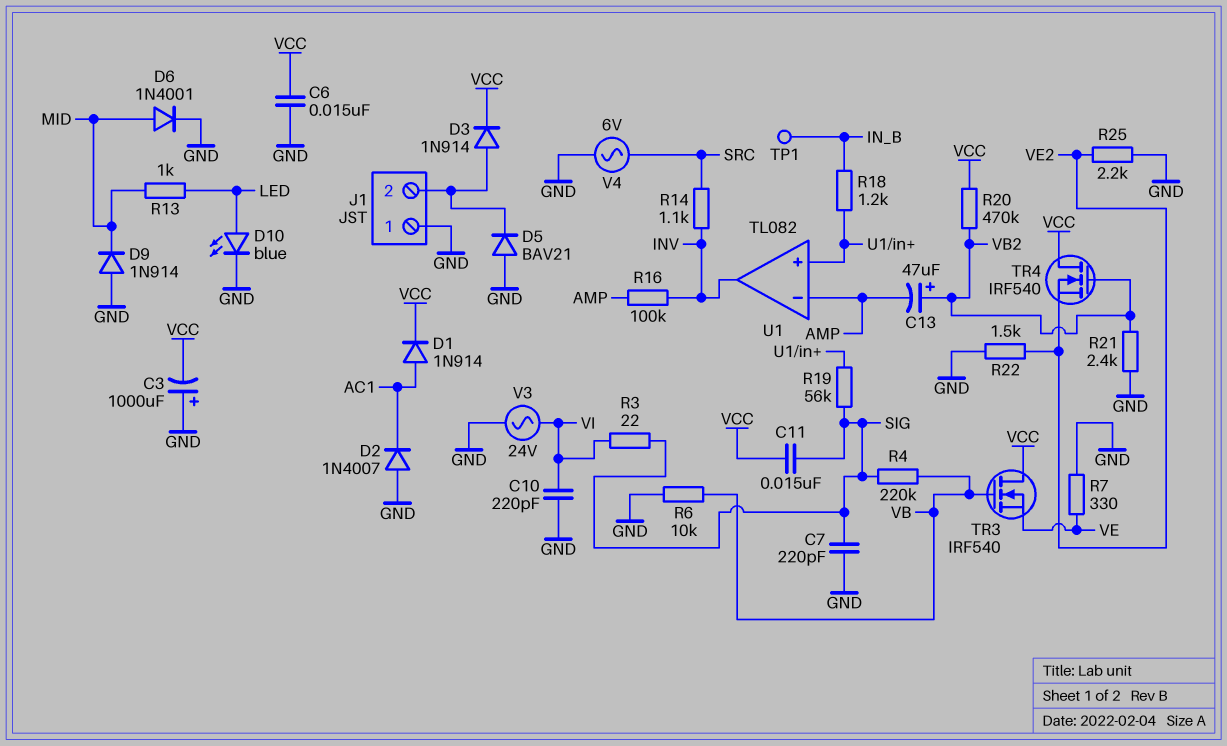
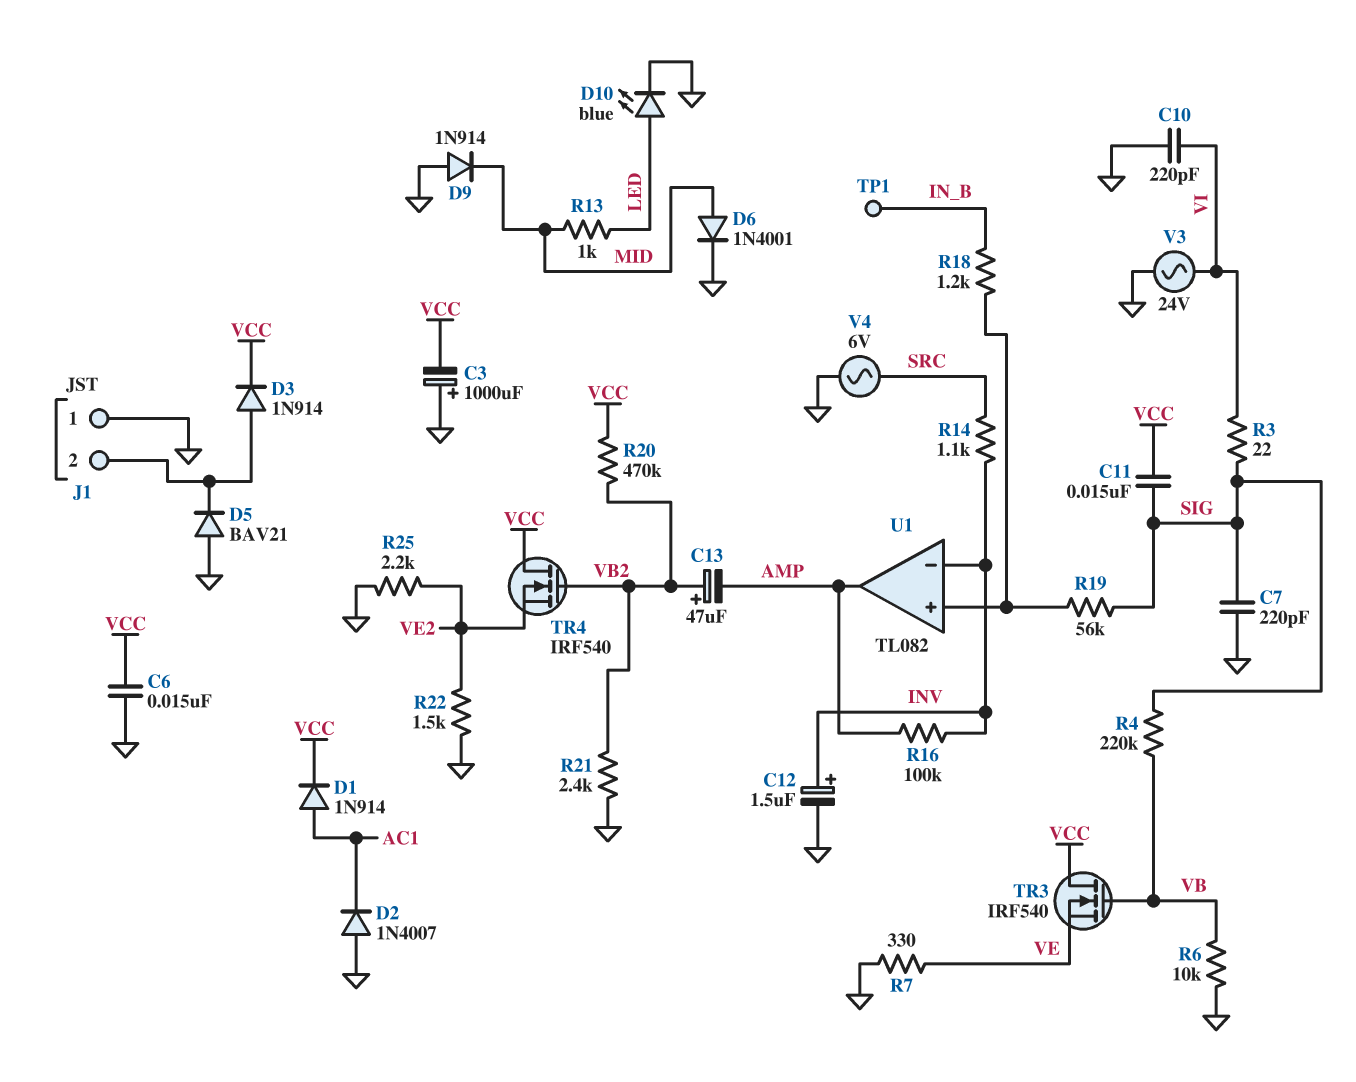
C12: none -> 1.5uF (plus INV, minus GND)
U1 pin in-: AMP -> INV
U1 pin out: INV -> AMP

